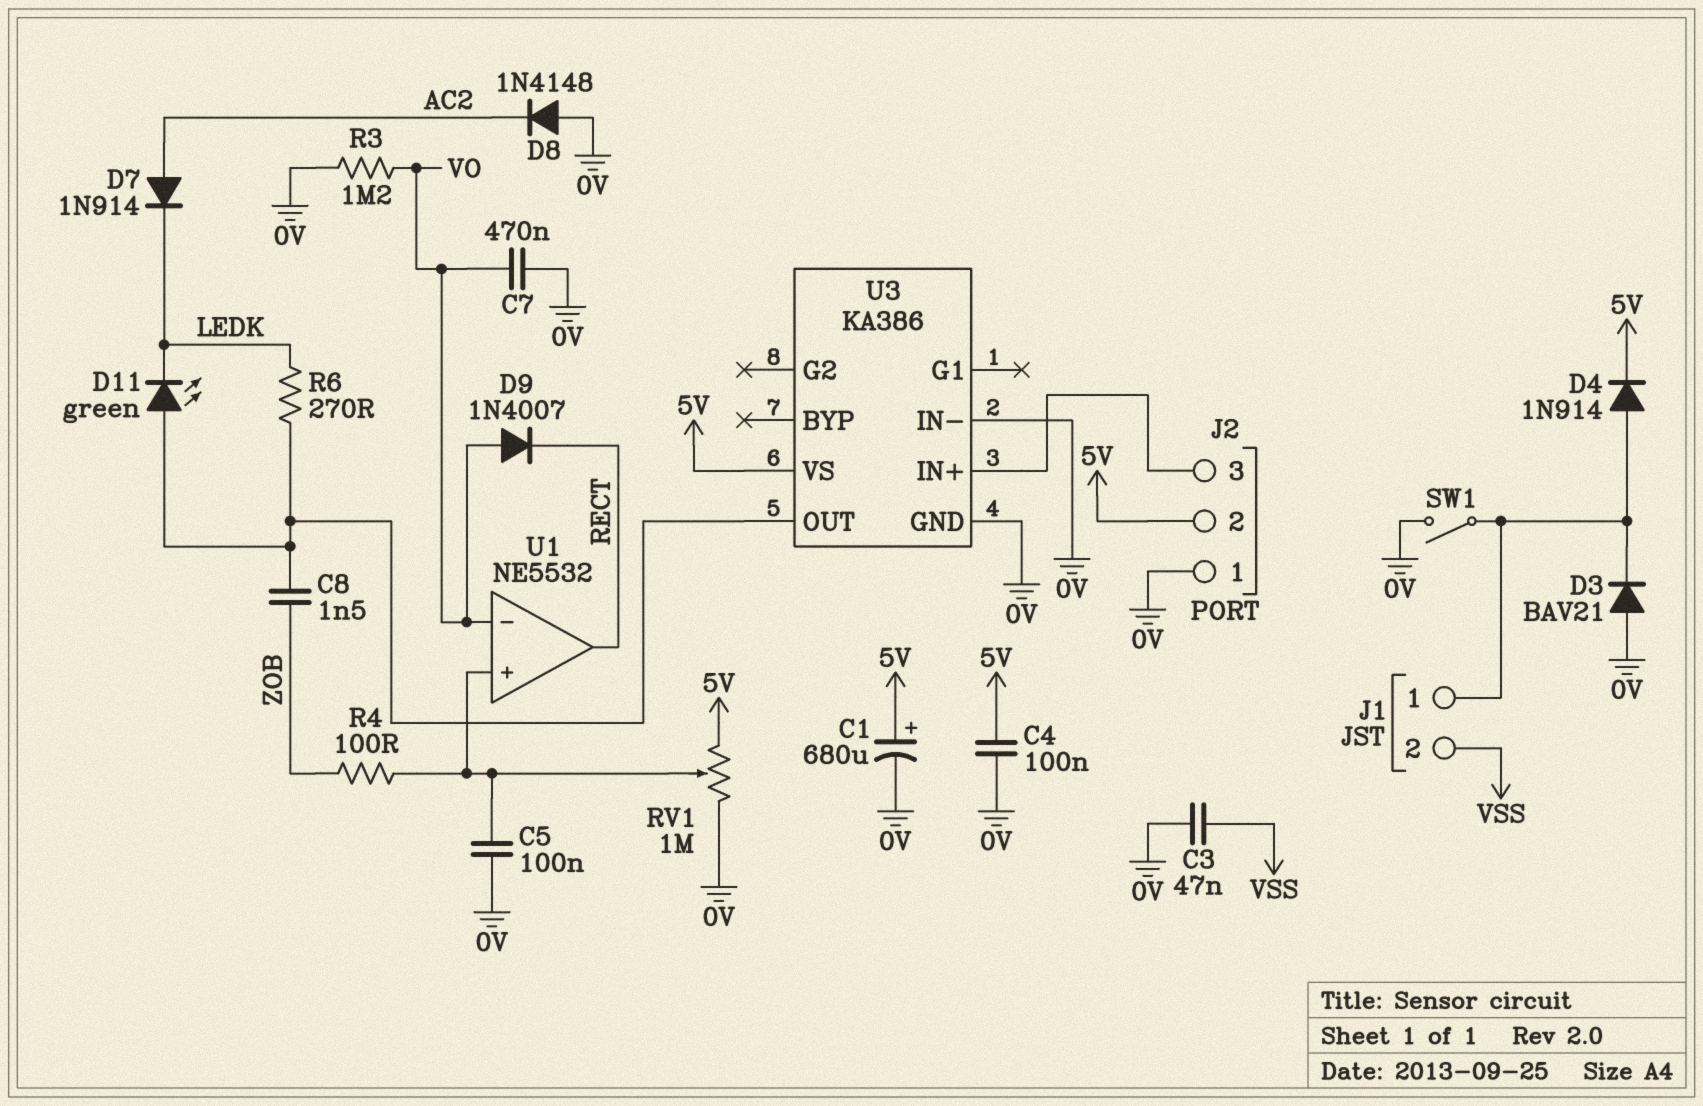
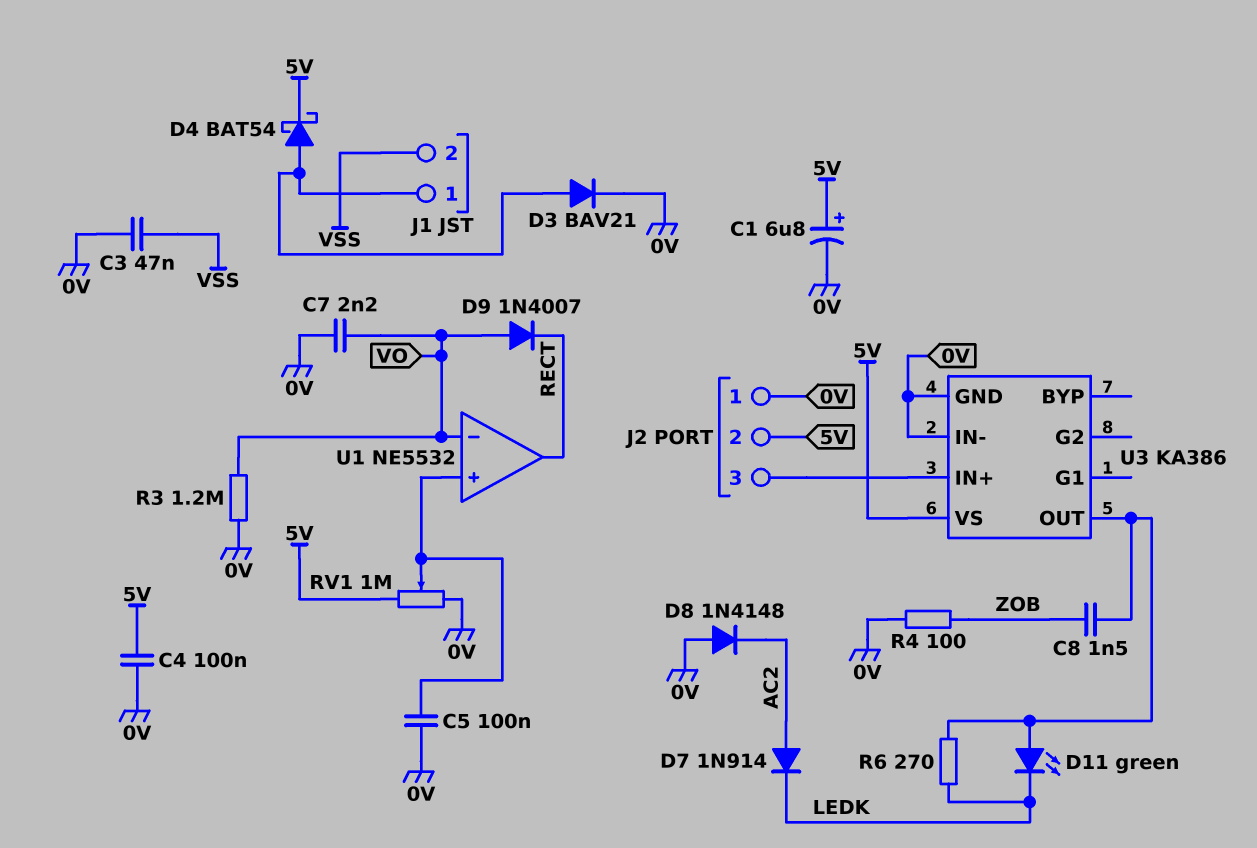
C1: 680uF (plus 5V, minus 0V) -> 6.8uF (plus 5V, minus 0V)
C7: 470nF (0V, VO) -> 2.2nF (0V, VO)
D3: diode BAV21 (A 0V, K J1/1) -> diode BAV21 (A J1/1, K 0V)
D4: diode 1N914 (A J1/1, K 5V) -> schottky BAT54 (A J1/1, K 5V)
R4: 100 (U1/in+, ZOB) -> 100 (0V, ZOB)
SW1: switch (0V, J1/1) -> none

